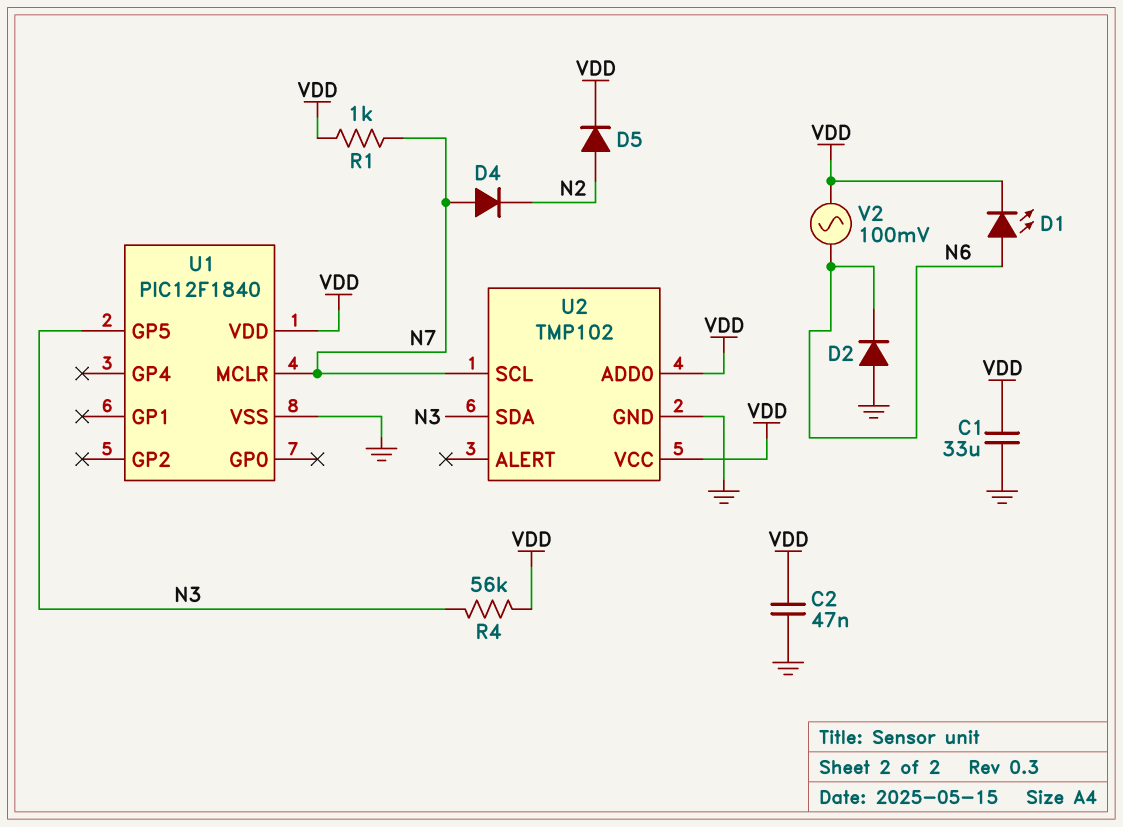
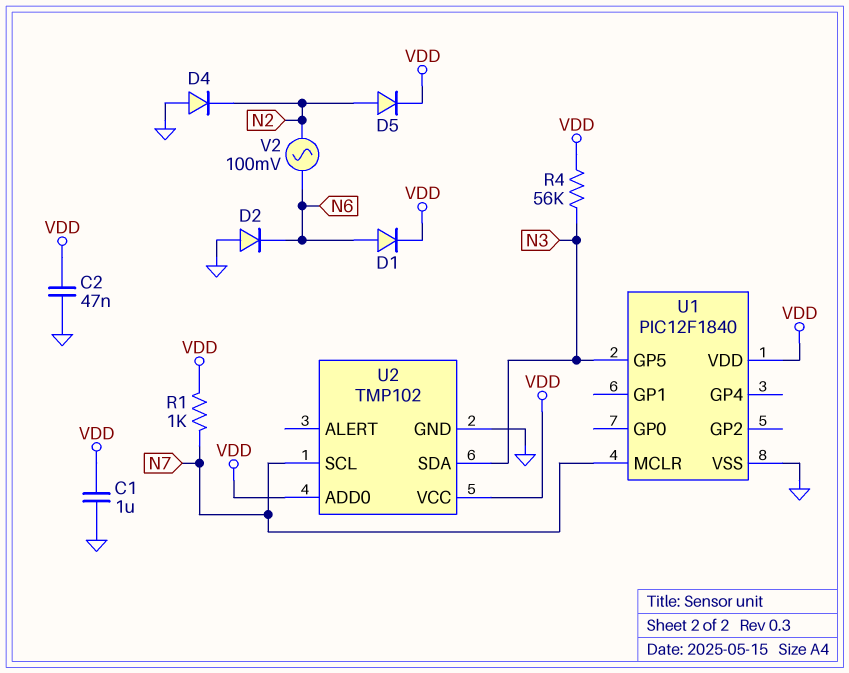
C1: 33uF (GND, VDD) -> 1uF (GND, VDD)
D1: LED (A N6, K VDD) -> diode (A N6, K VDD)
D4: diode (A N7, K N2) -> diode (A GND, K N2)
V2: AC 100mV (N6, VDD) -> AC 100mV (N2, N6)

